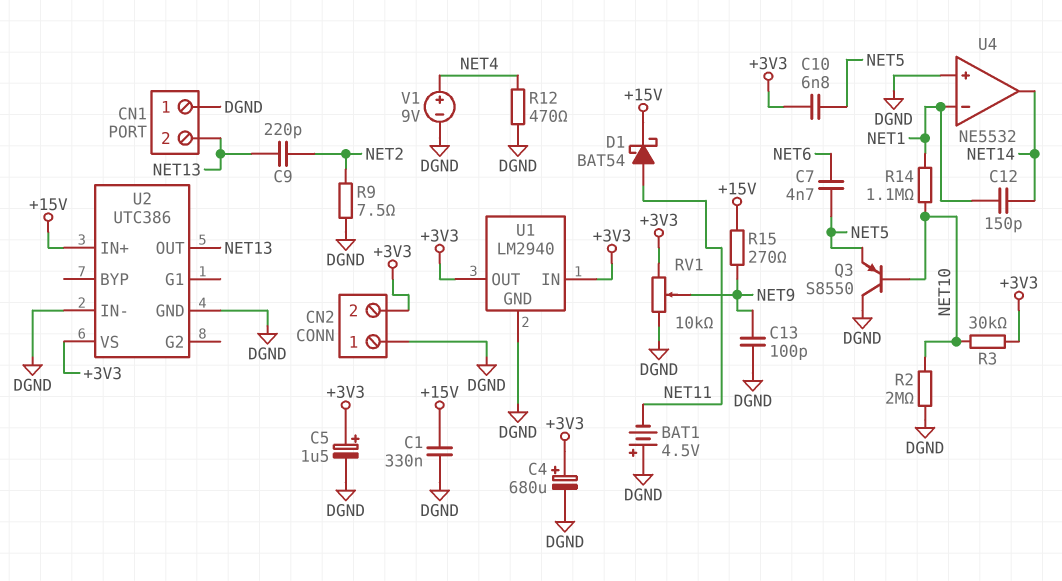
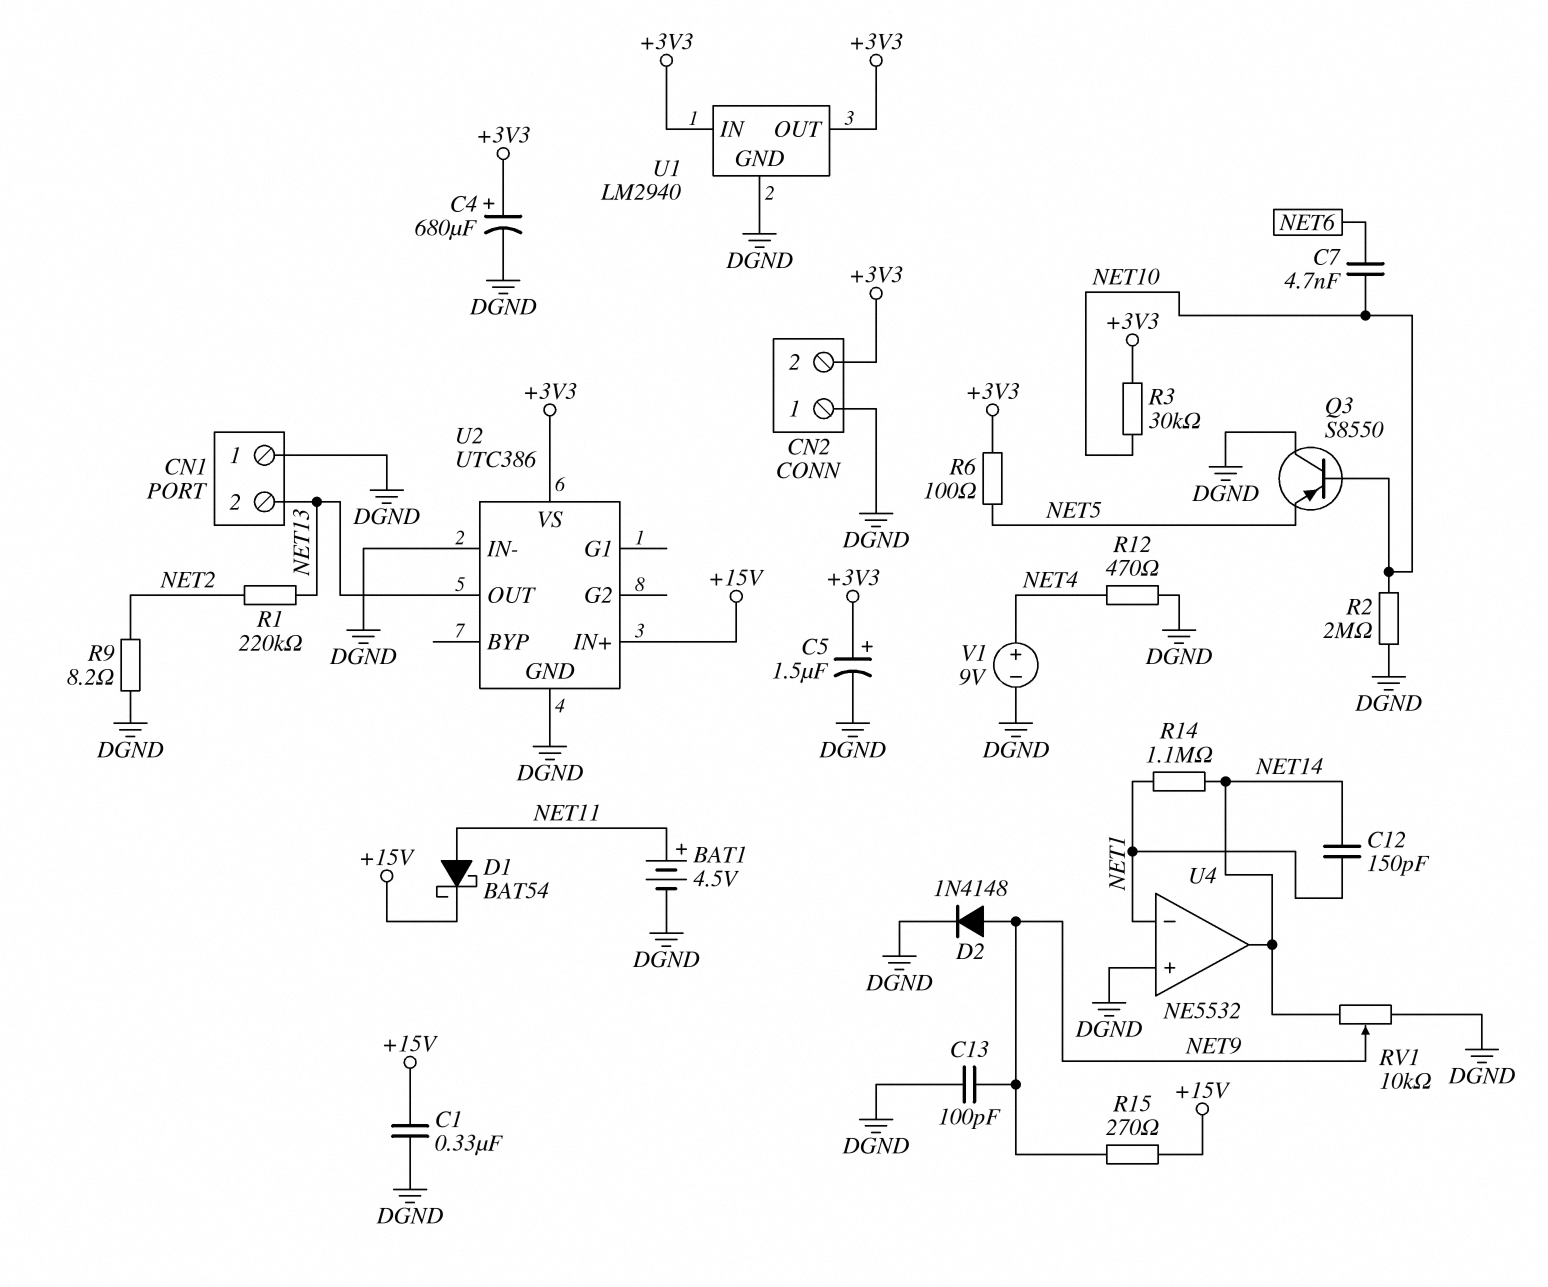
BAT1: 4.5V (plus DGND, minus NET11) -> 4.5V (plus NET11, minus DGND)
C7: 4.7nF (NET5, NET6) -> 4.7nF (NET6, NET10)
C9: 220pF (NET2, NET13) -> none
C10: 6.8nF (+3V3, NET5) -> none
D2: none -> diode 1N4148 (A NET9, K DGND)
R1: none -> 220k (NET2, NET13)
R6: none -> 100 (+3V3, NET5)
R9: 7.5 (DGND, NET2) -> 8.2 (DGND, NET2)
R14: 1.1M (NET1, NET10) -> 1.1M (NET1, NET14)
RV1: 10k (+3V3, DGND, wiper NET9) -> 10k (DGND, NET14, wiper NET9)

